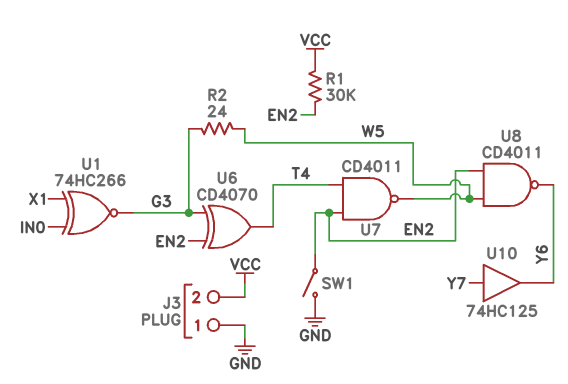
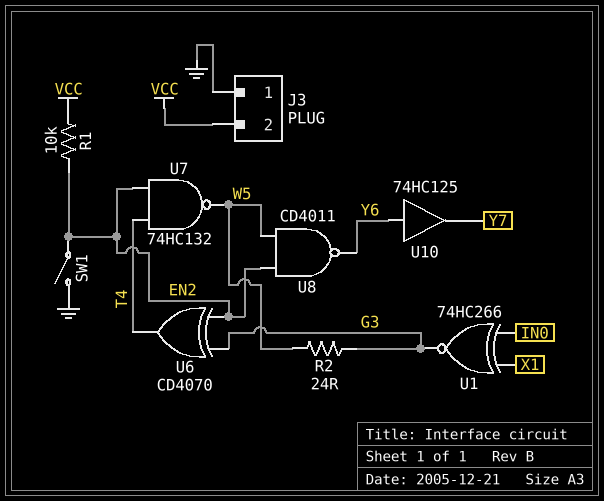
R1: 30k (EN2, VCC) -> 10k (EN2, VCC)
U7: NAND CD4011 (in EN2, in T4, out W5) -> NAND 74HC132 (in EN2, in T4, out W5)
U10: buffer 74HC125 (in Y7, out Y6) -> buffer 74HC125 (in Y6, out Y7)

